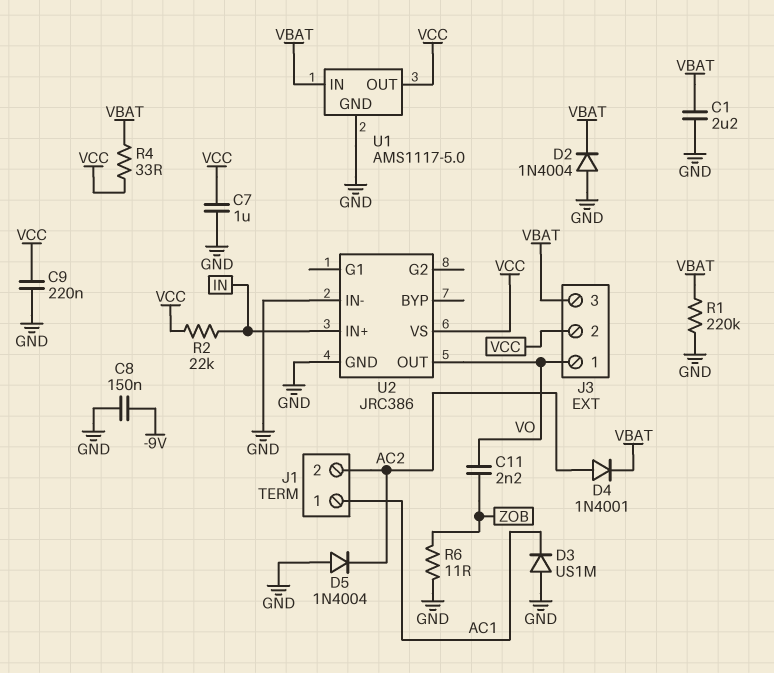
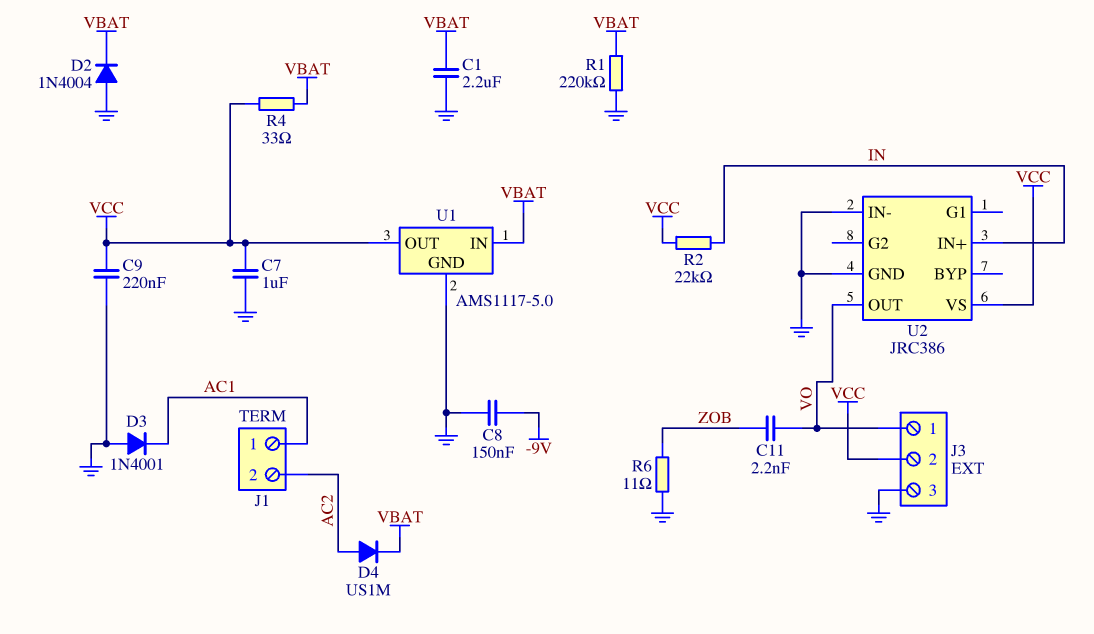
D3: diode US1M (A GND, K AC1) -> diode 1N4001 (A GND, K AC1)
D4: diode 1N4001 (A AC2, K VBAT) -> diode US1M (A AC2, K VBAT)
D5: diode 1N4004 (A GND, K AC2) -> none
J3 pin 3: VBAT -> GND

